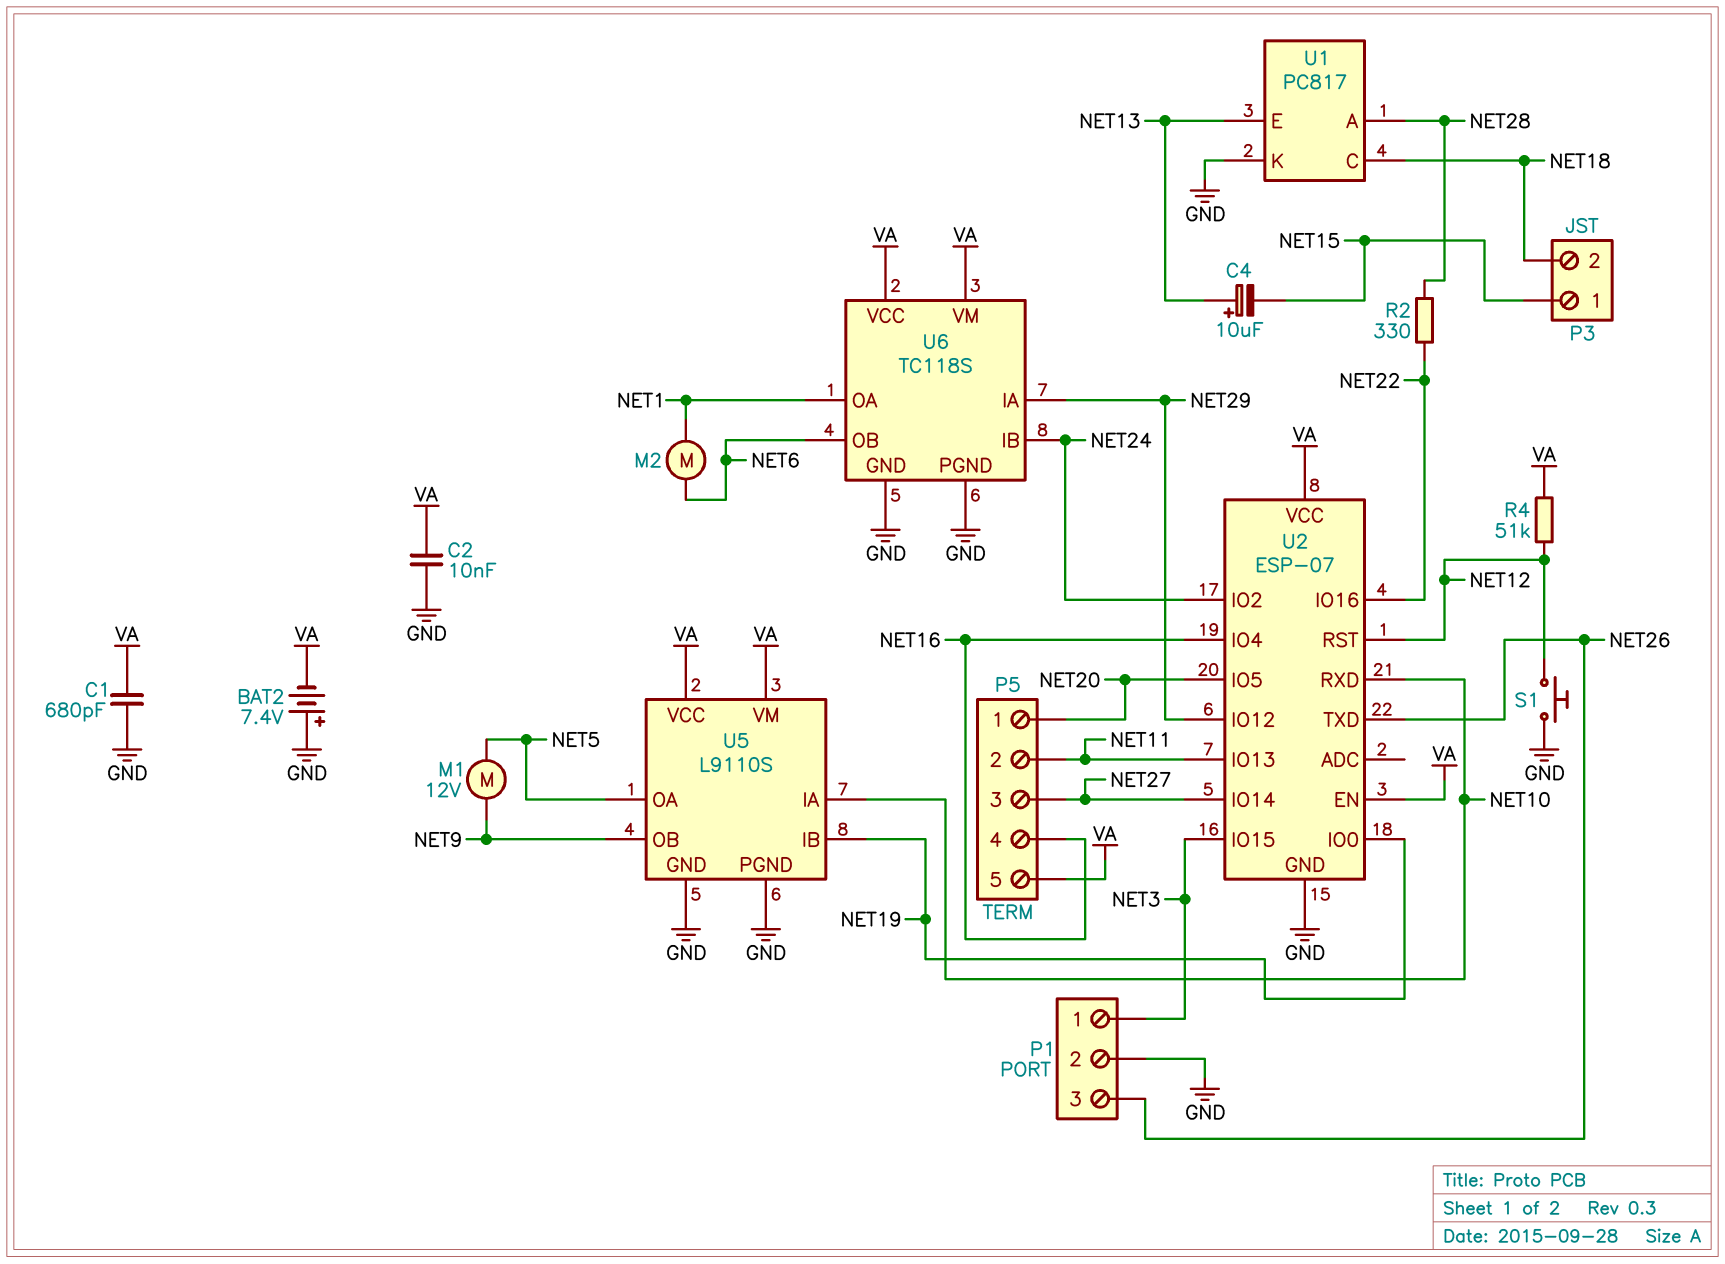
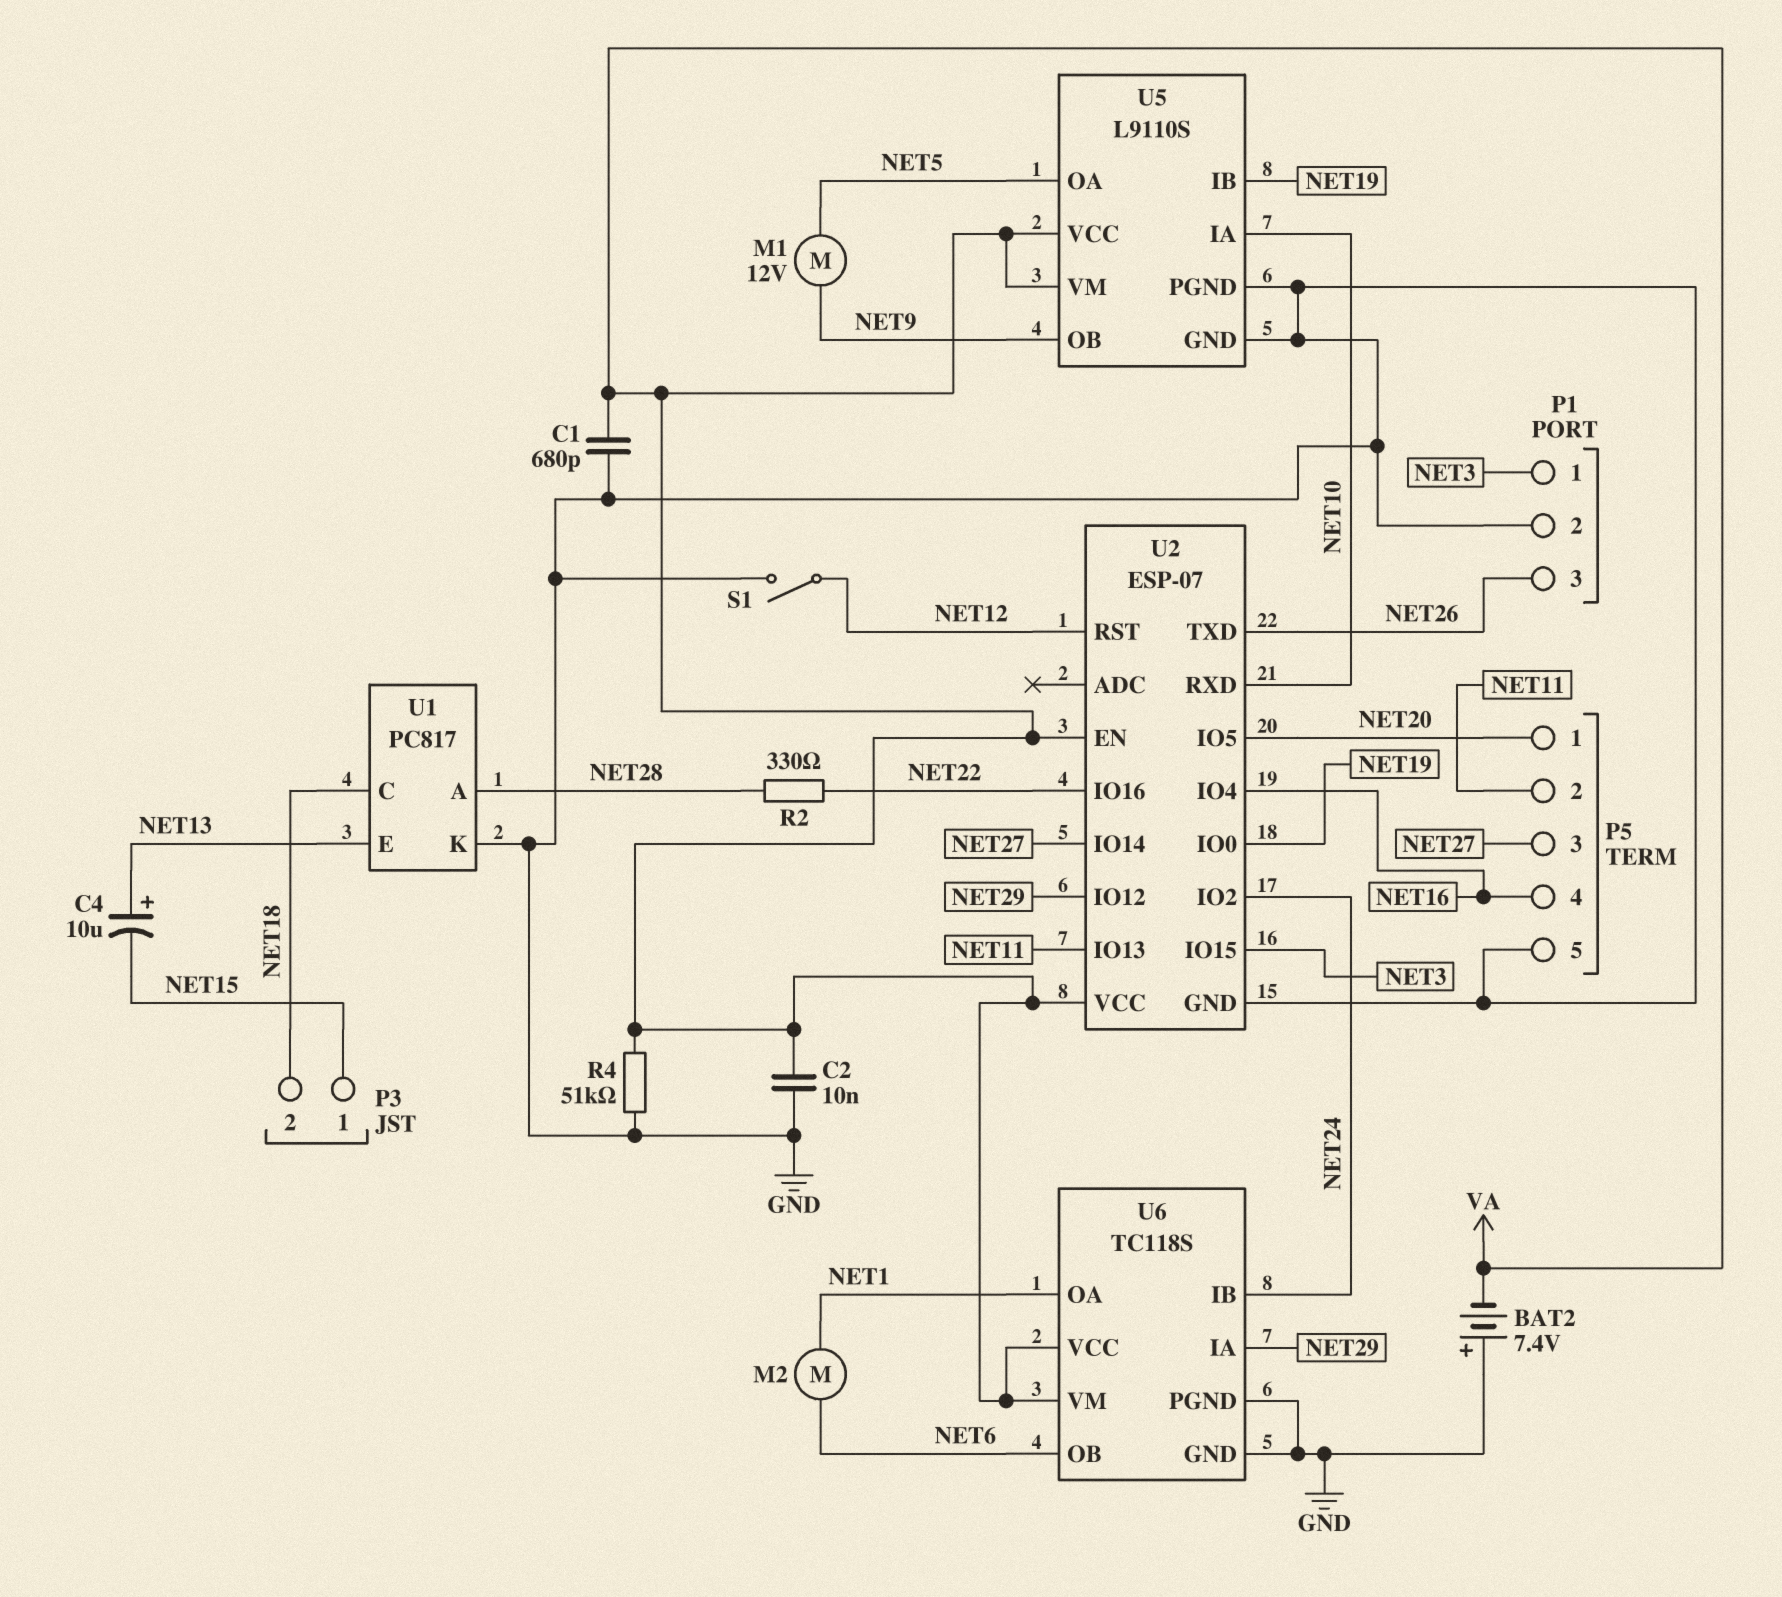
P5 pin 5: VA -> GND
R4: 51k (NET12, VA) -> 51k (GND, VA)
S1: button (GND, NET12) -> switch (GND, NET12)

